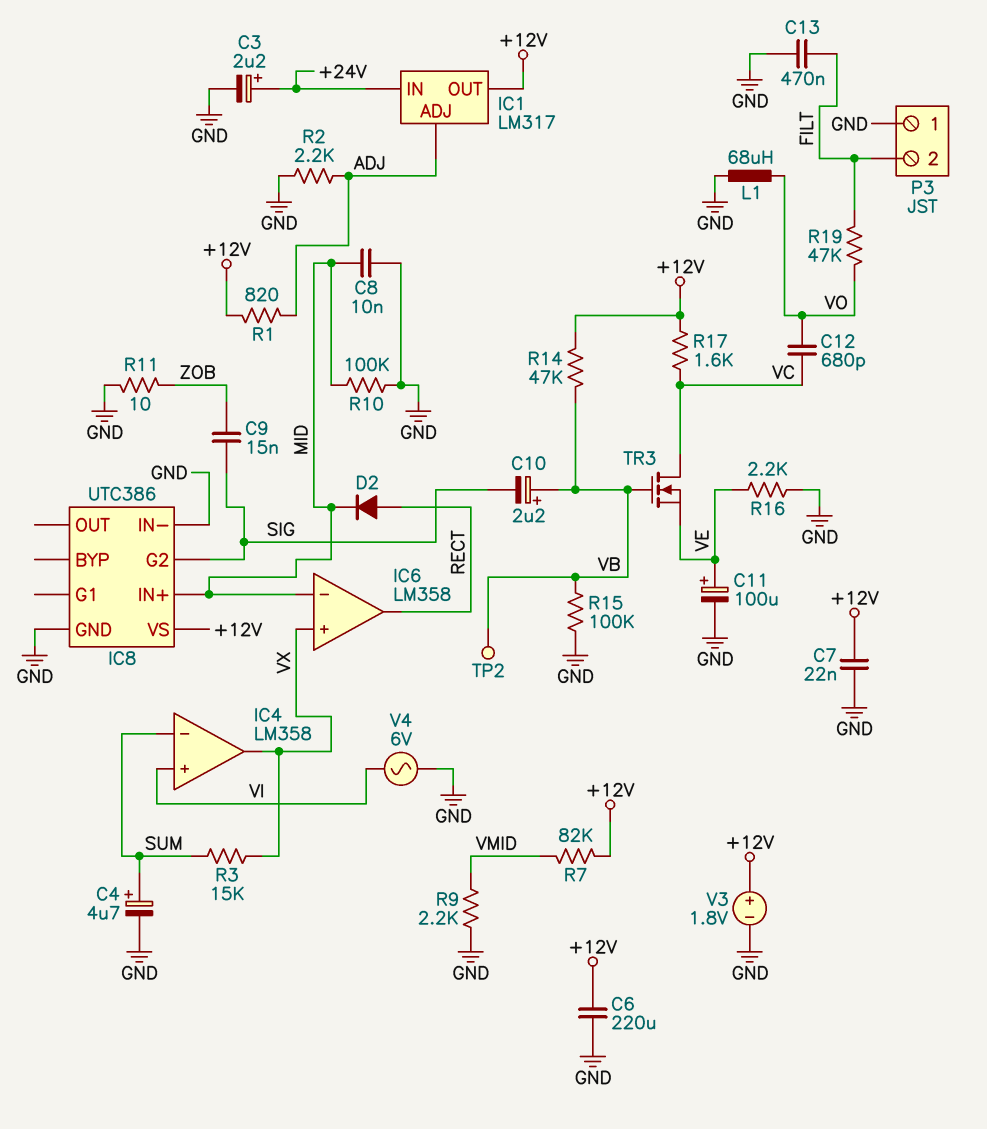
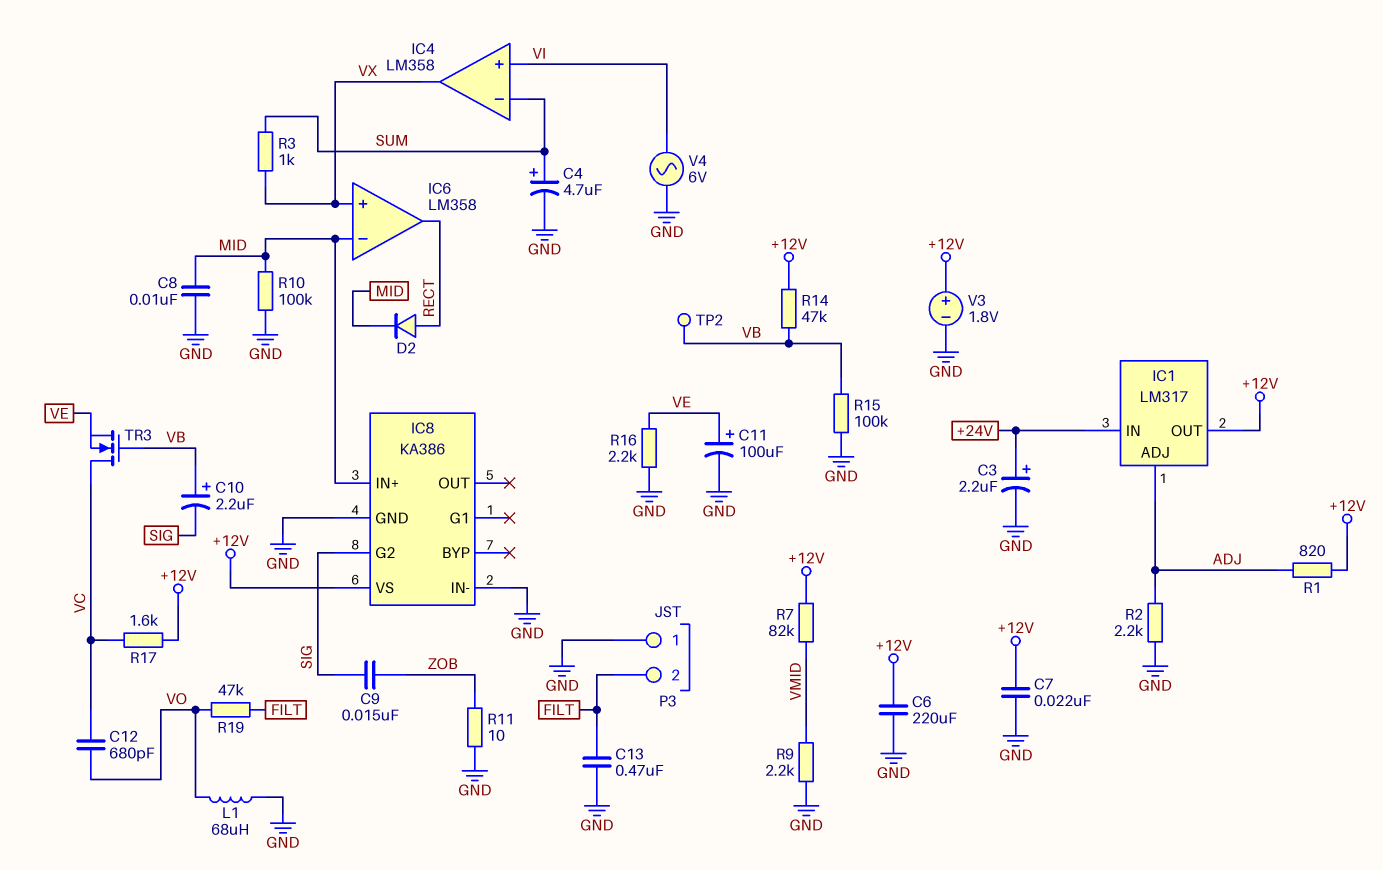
IC8: UTC386 -> KA386
R3: 15k (SUM, VX) -> 1k (SUM, VX)

